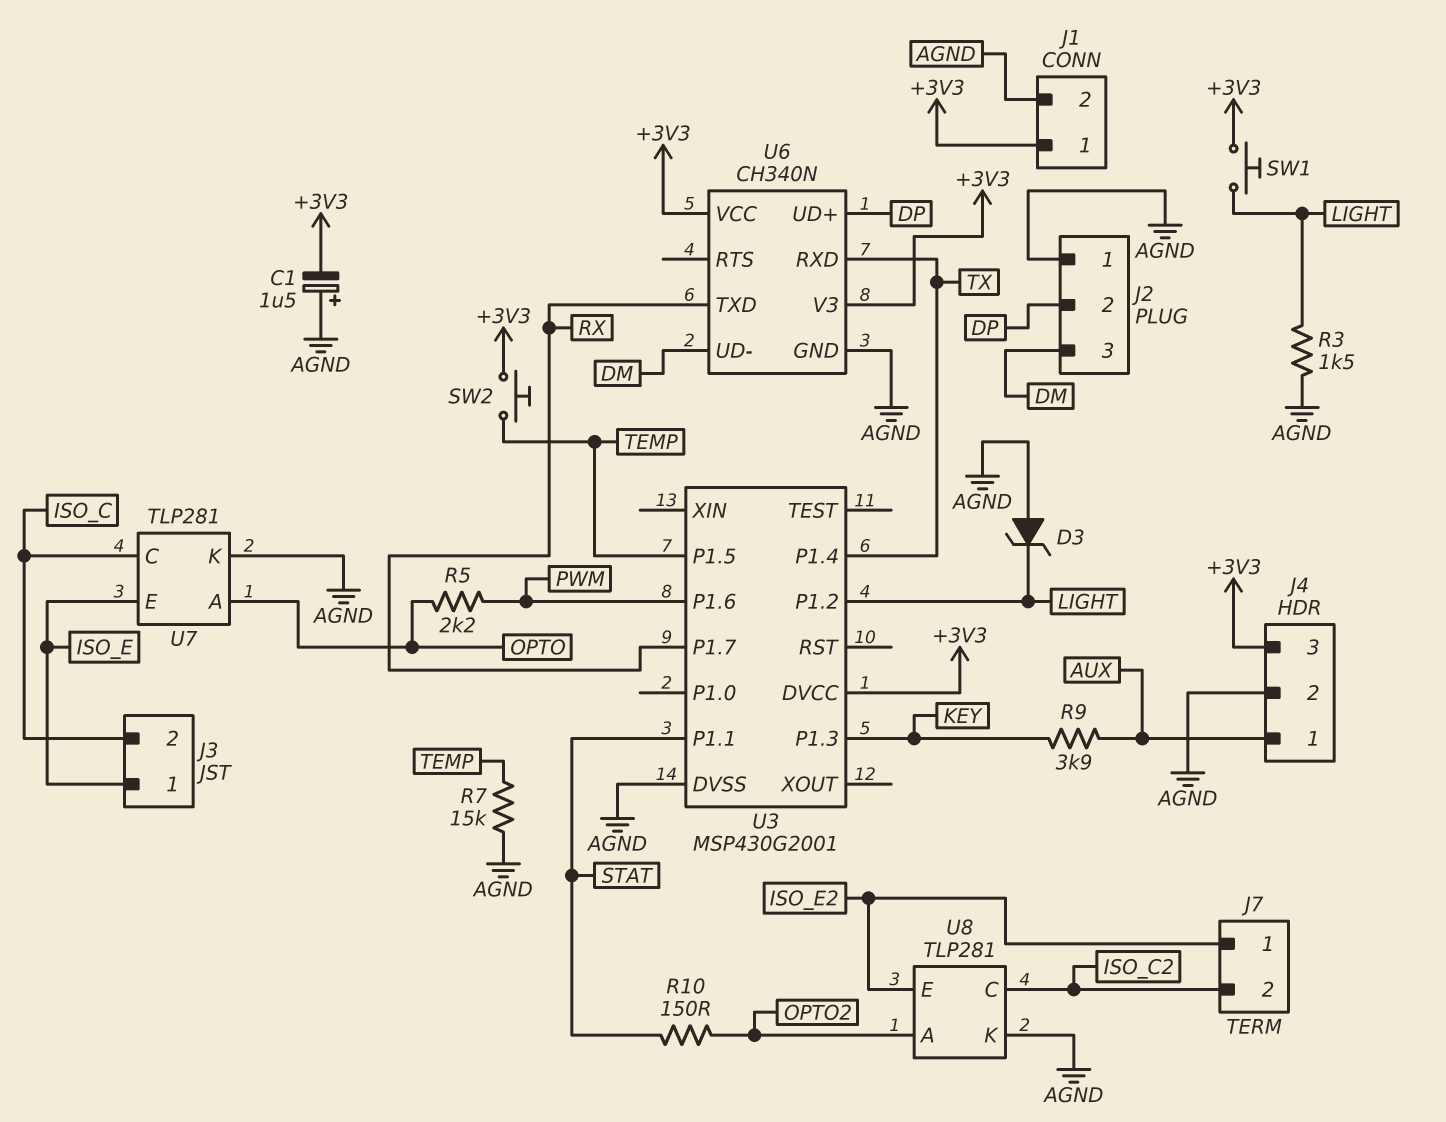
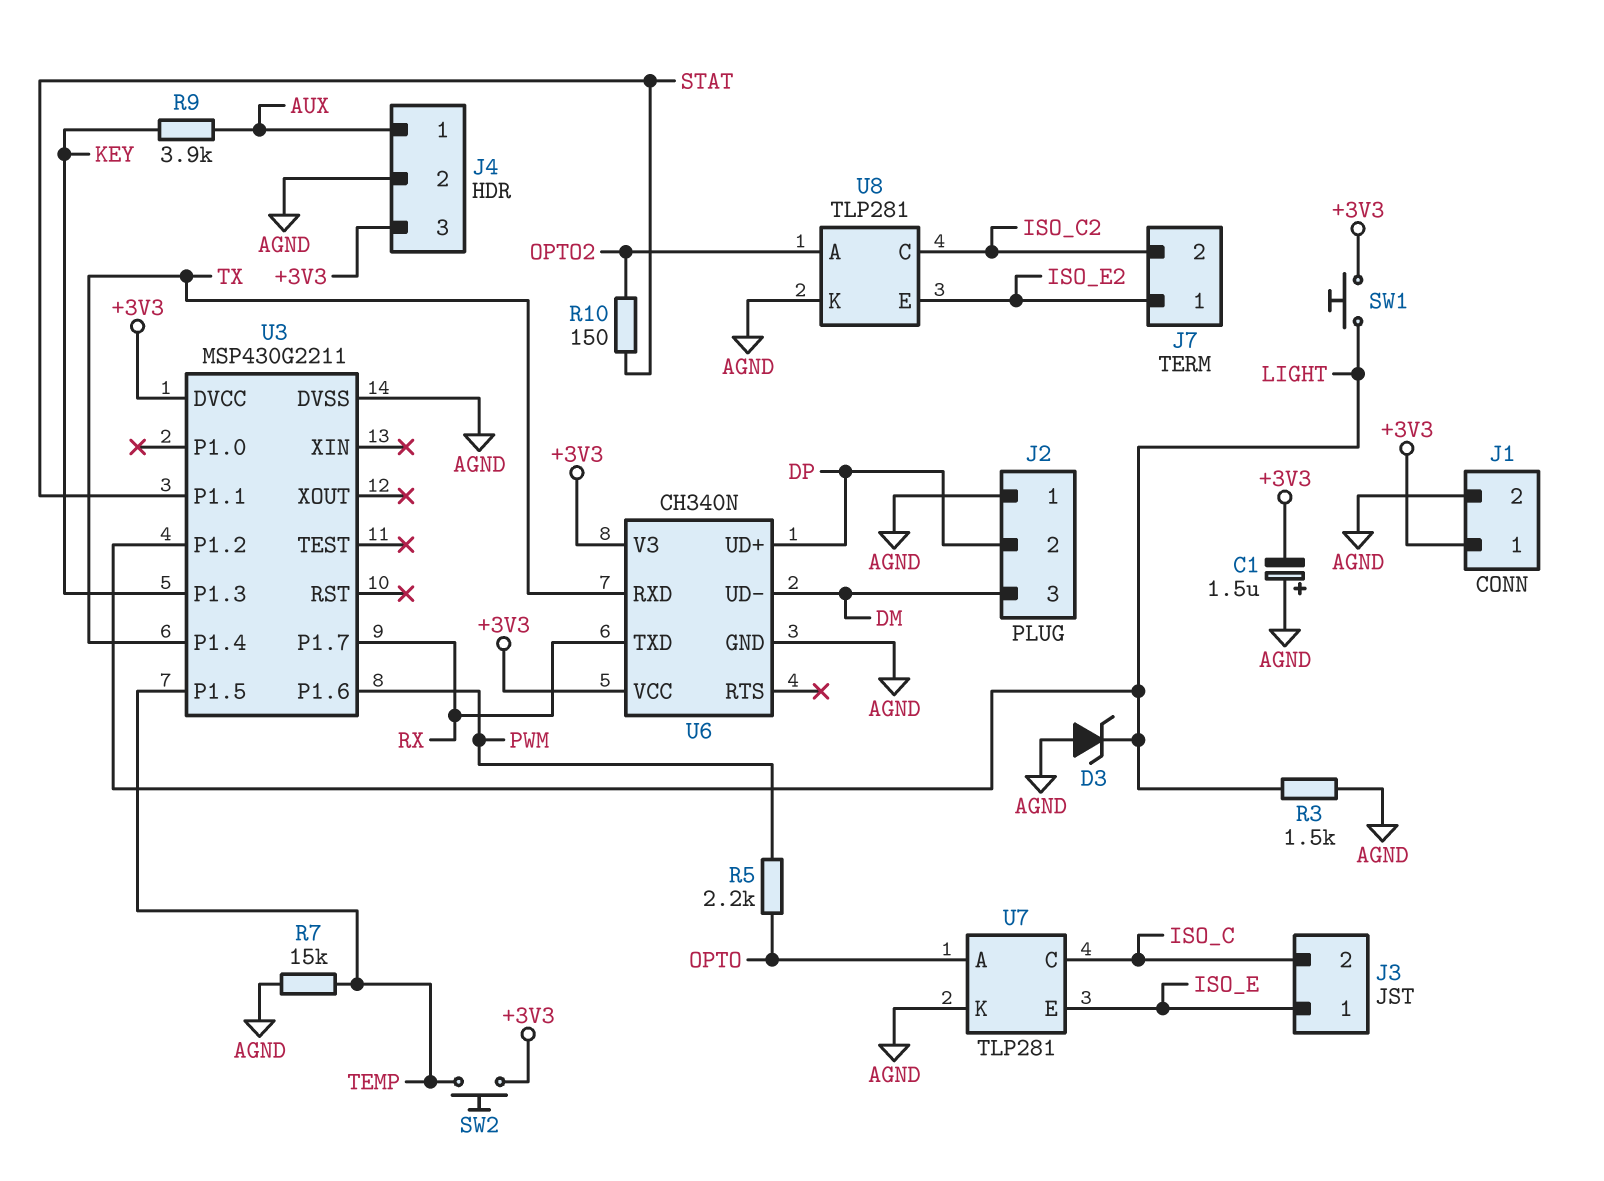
U3: MSP430G2001 -> MSP430G2211

